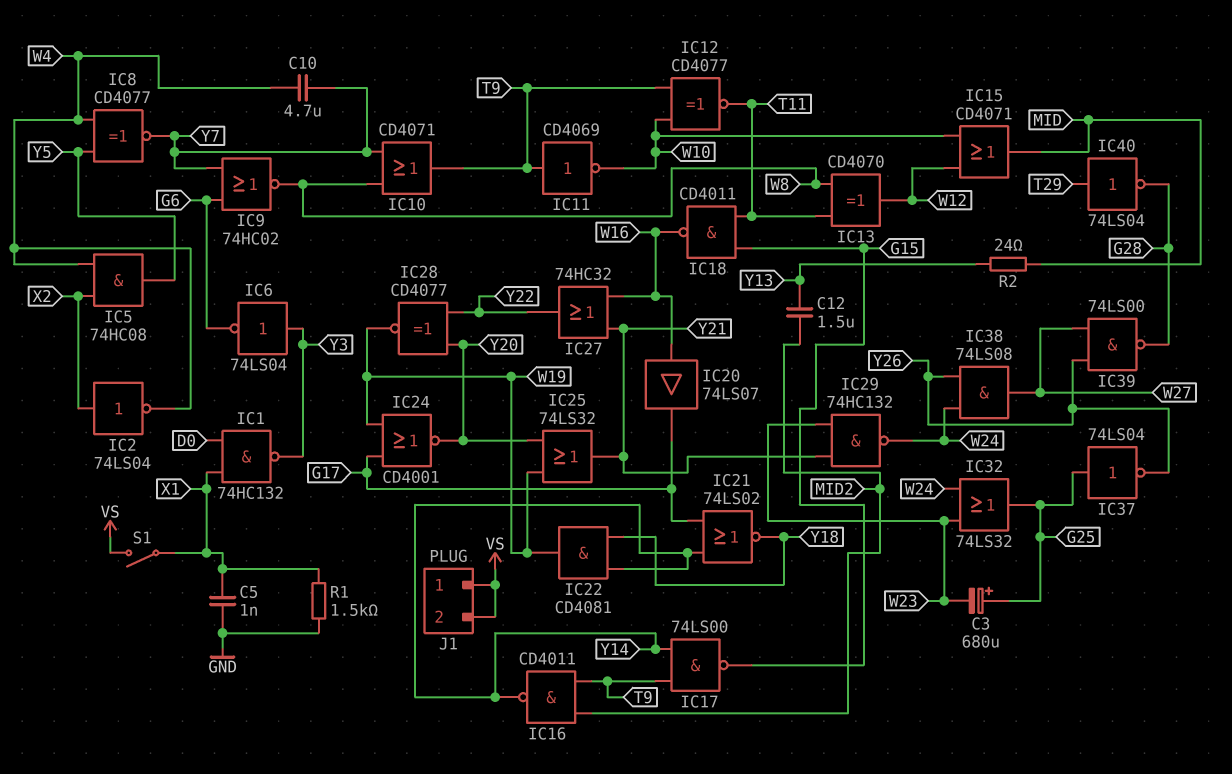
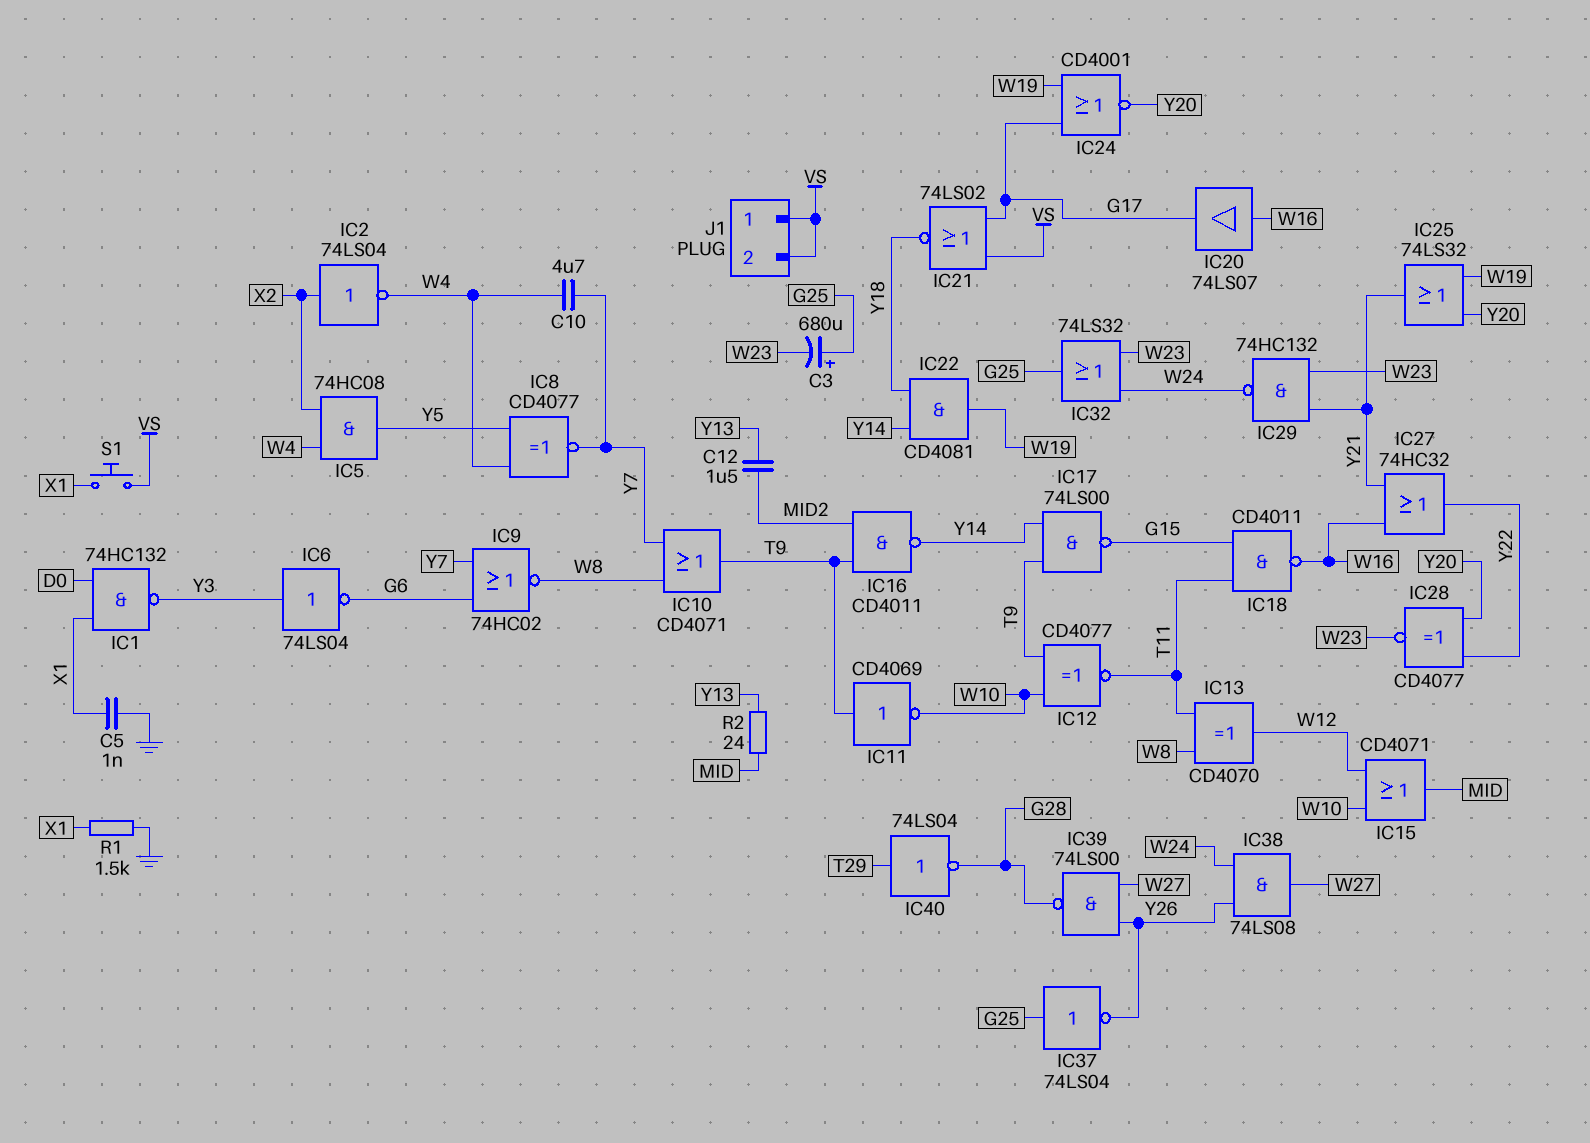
IC21: NOR 74LS02 (in G17, in Y14, out Y18) -> NOR 74LS02 (in G17, in VS, out Y18)
IC28: XNOR CD4077 (in Y20, in Y22, out W19) -> XNOR CD4077 (in Y20, in Y22, out W23)
S1: switch (VS, X1) -> button (VS, X1)

